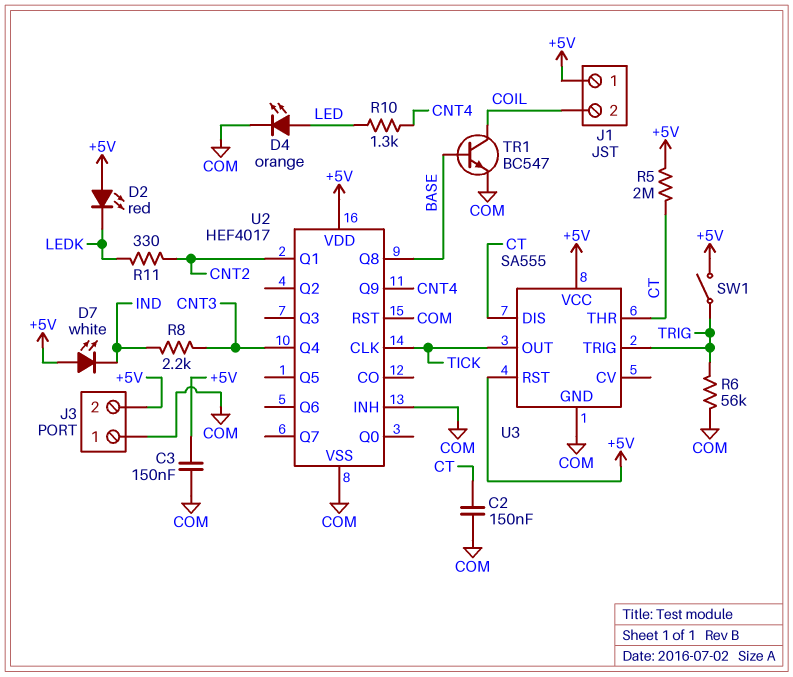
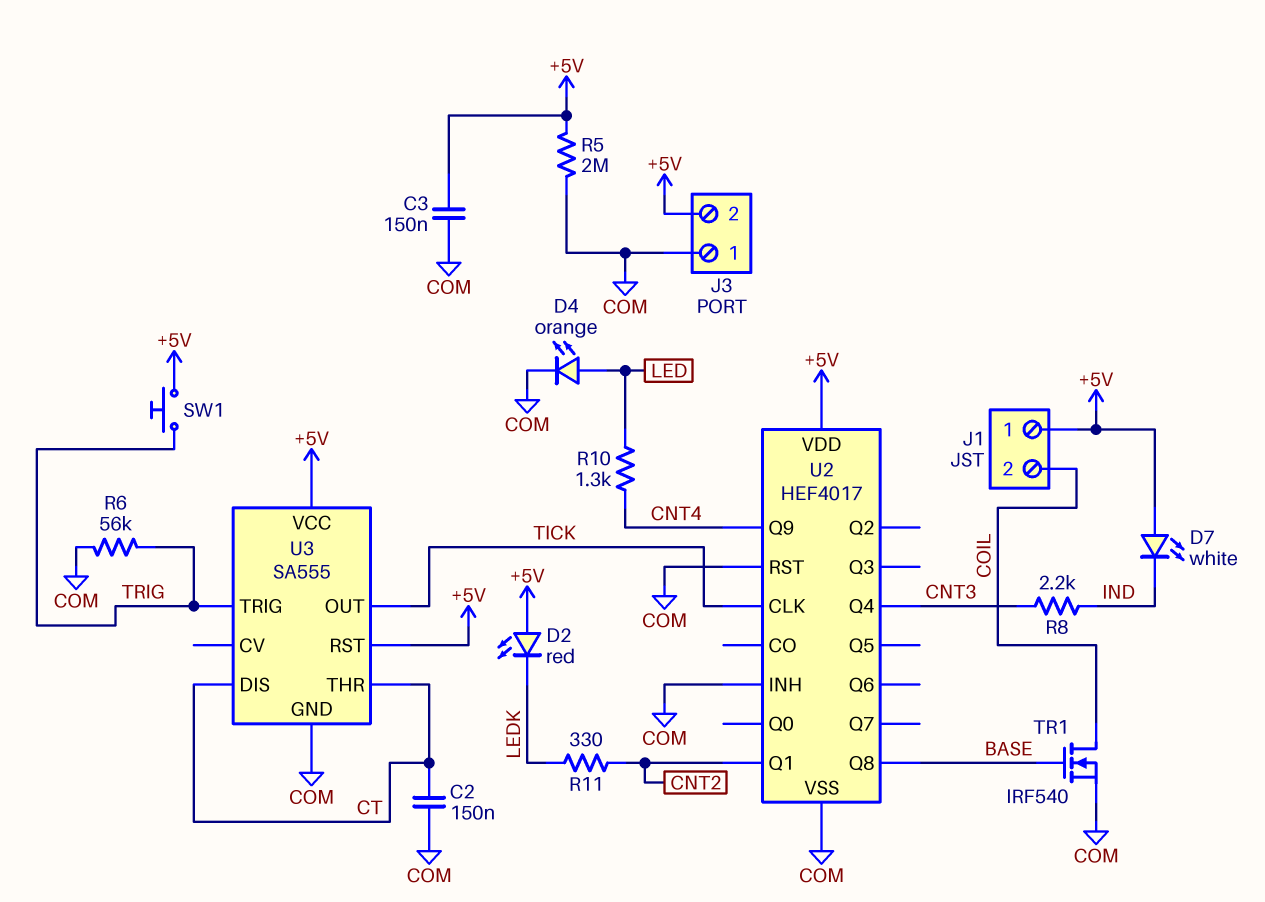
R5: 2M (+5V, CT) -> 2M (+5V, COM)
SW1: switch (+5V, TRIG) -> button (+5V, TRIG)
TR1: NPN BC547 (B BASE, C COIL, E COM) -> NMOS IRF540 (G BASE, D COIL, S COM)

